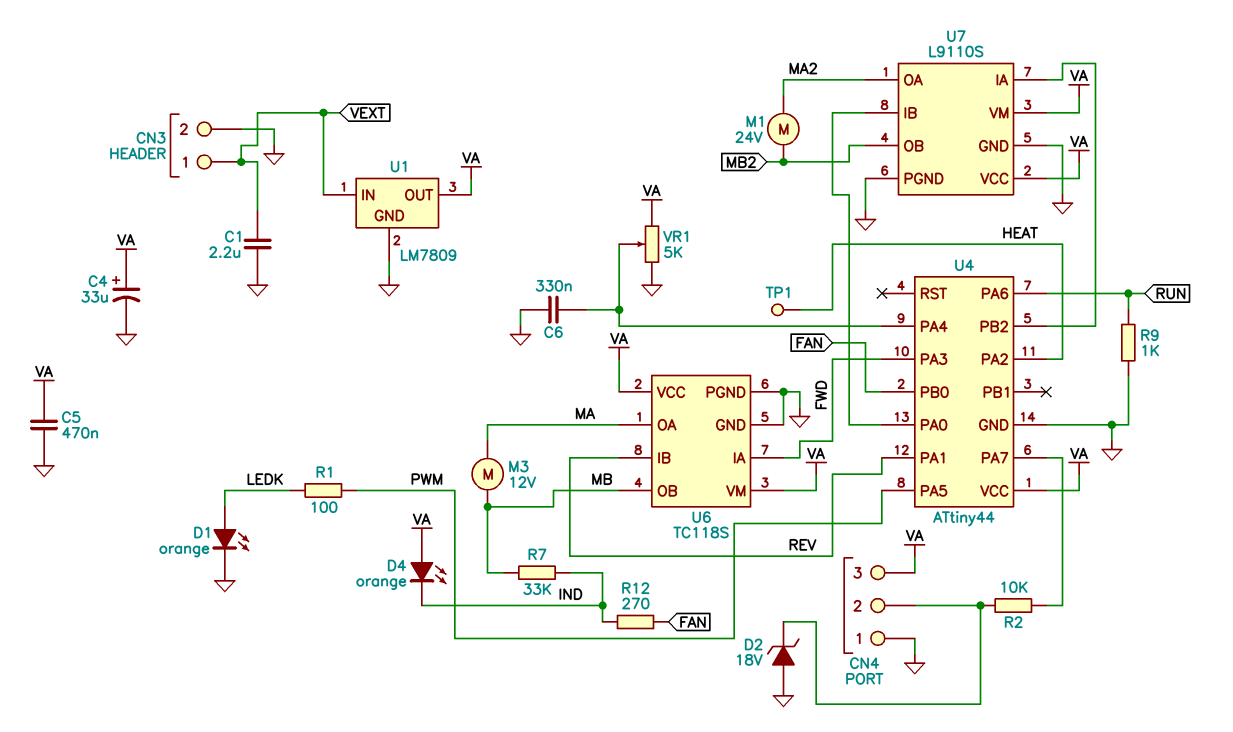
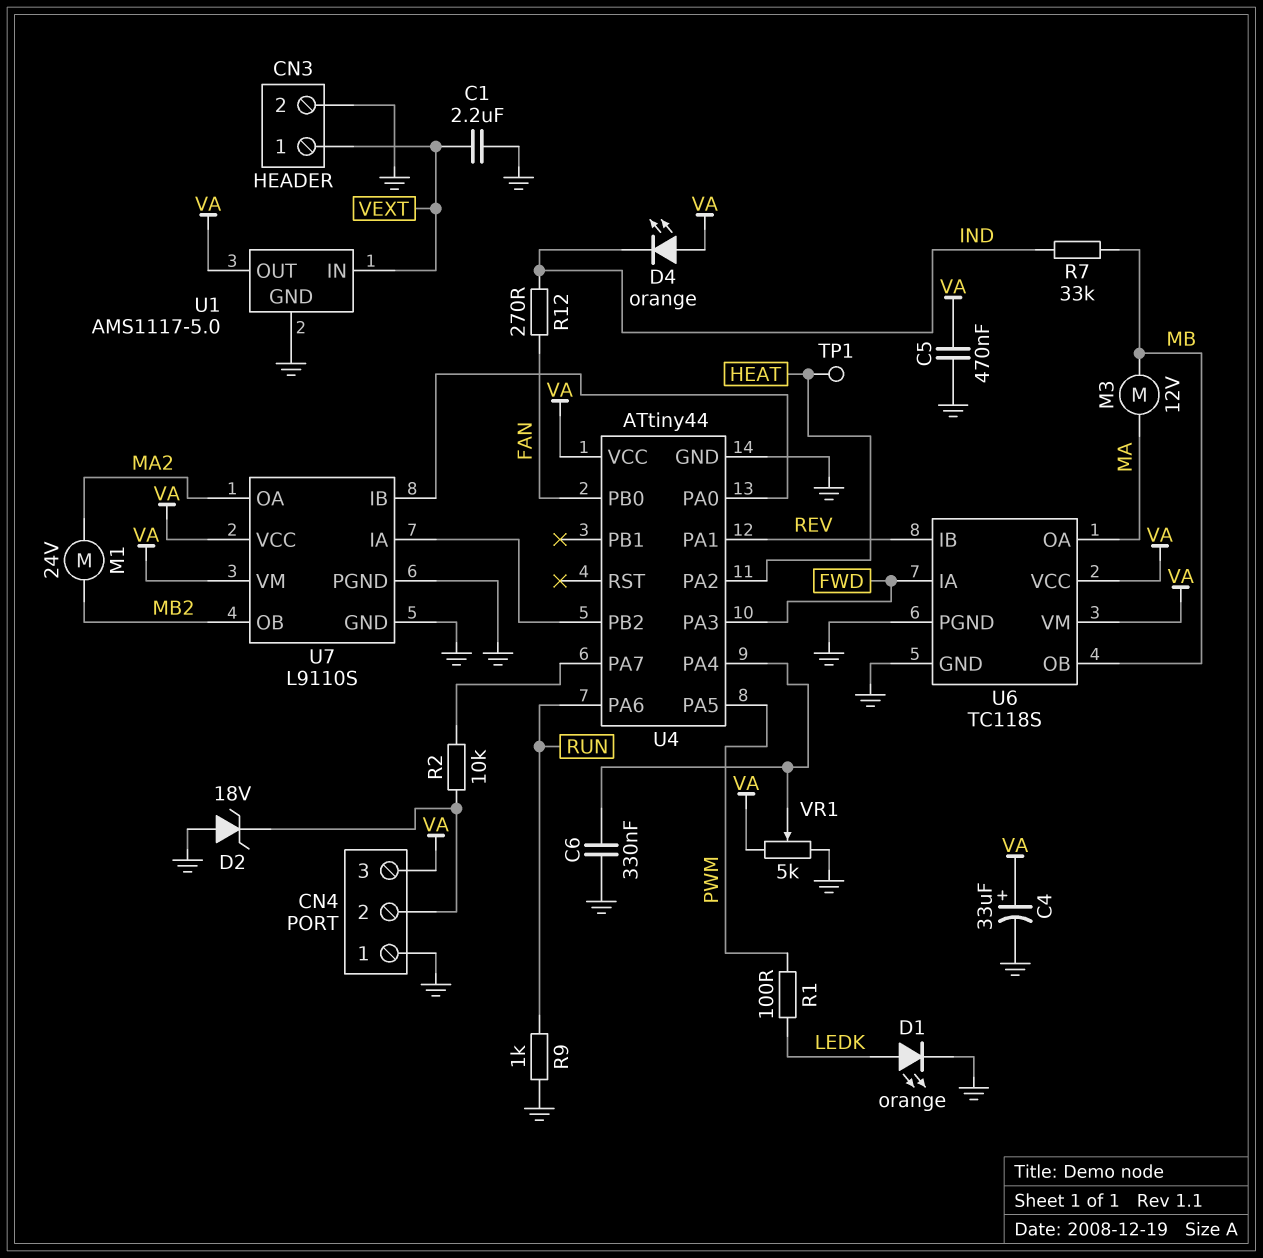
U1: LM7809 -> AMS1117-5.0

